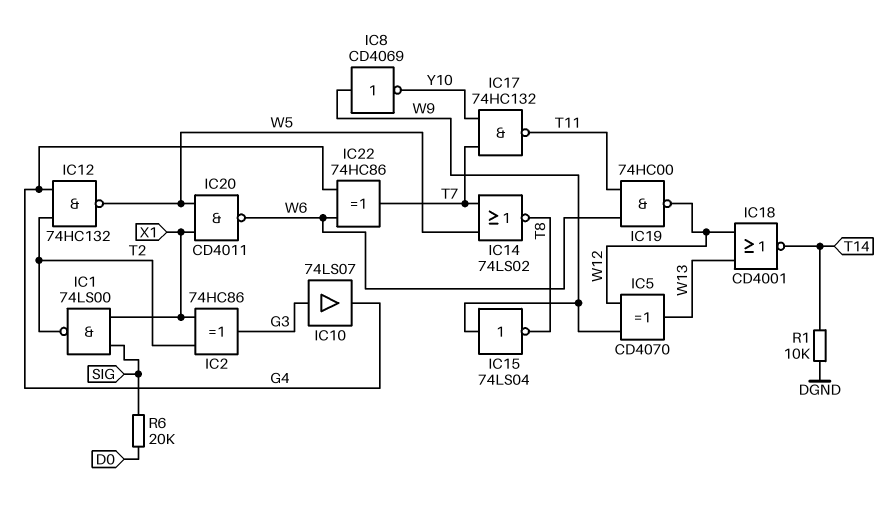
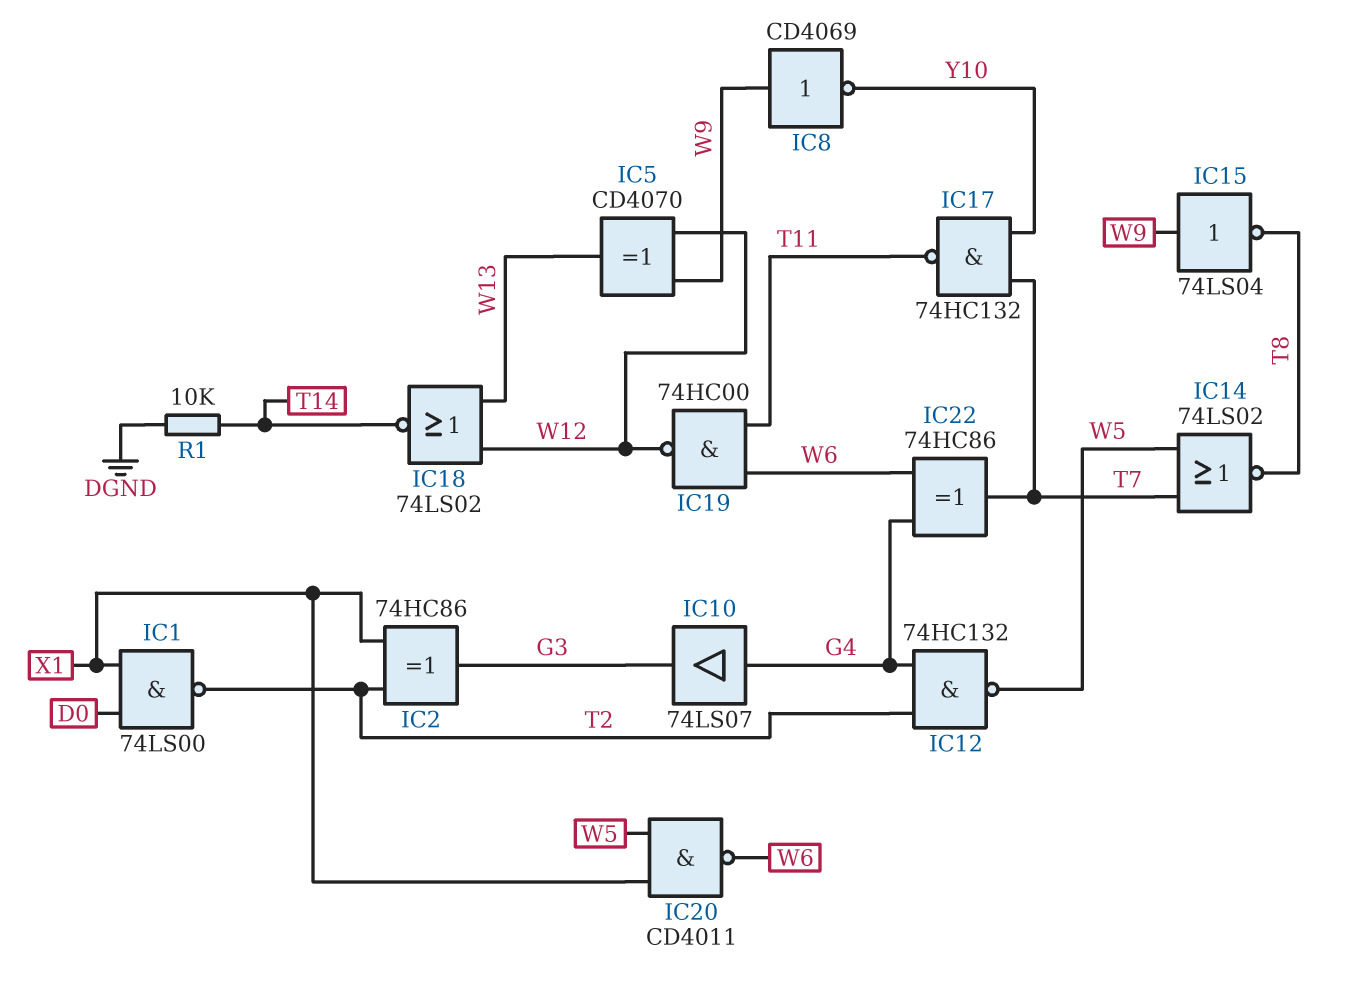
IC1: NAND 74LS00 (in SIG, in X1, out T2) -> NAND 74LS00 (in D0, in X1, out T2)
IC10: buffer 74LS07 (in G3, out G4) -> buffer 74LS07 (in G4, out G3)
IC18: NOR CD4001 (in W12, in W13, out T14) -> NOR 74LS02 (in W12, in W13, out T14)
R6: 20k (D0, SIG) -> none

